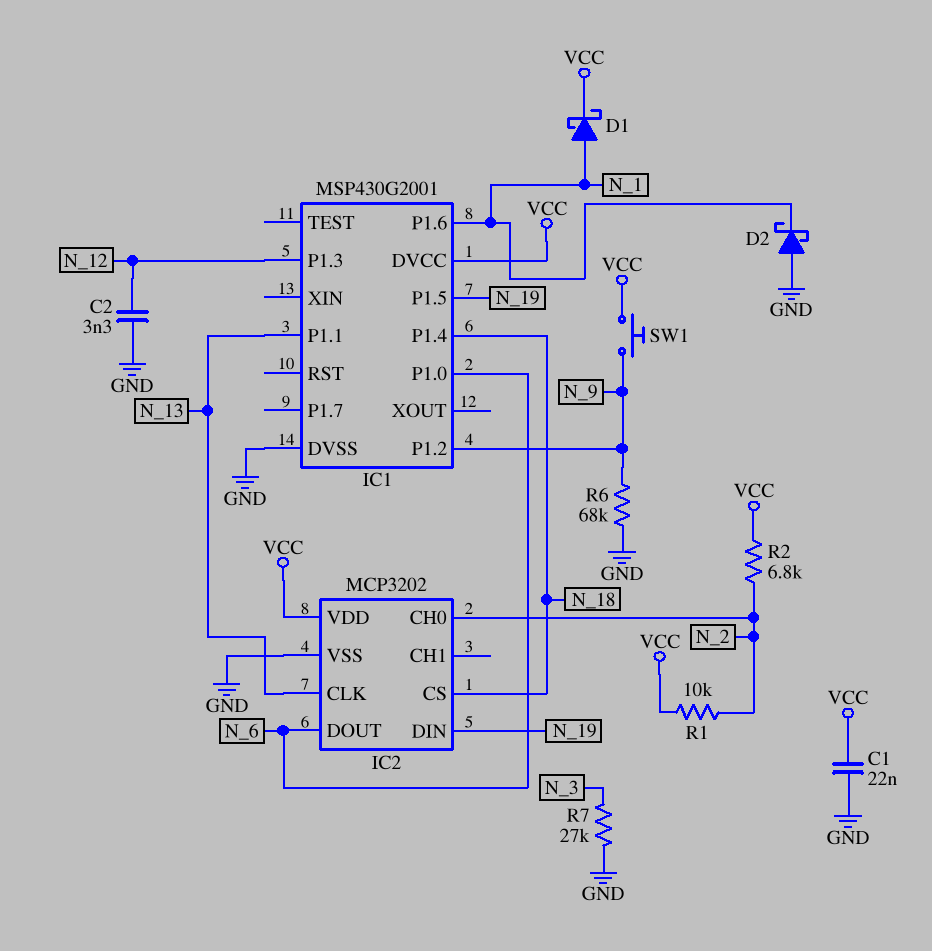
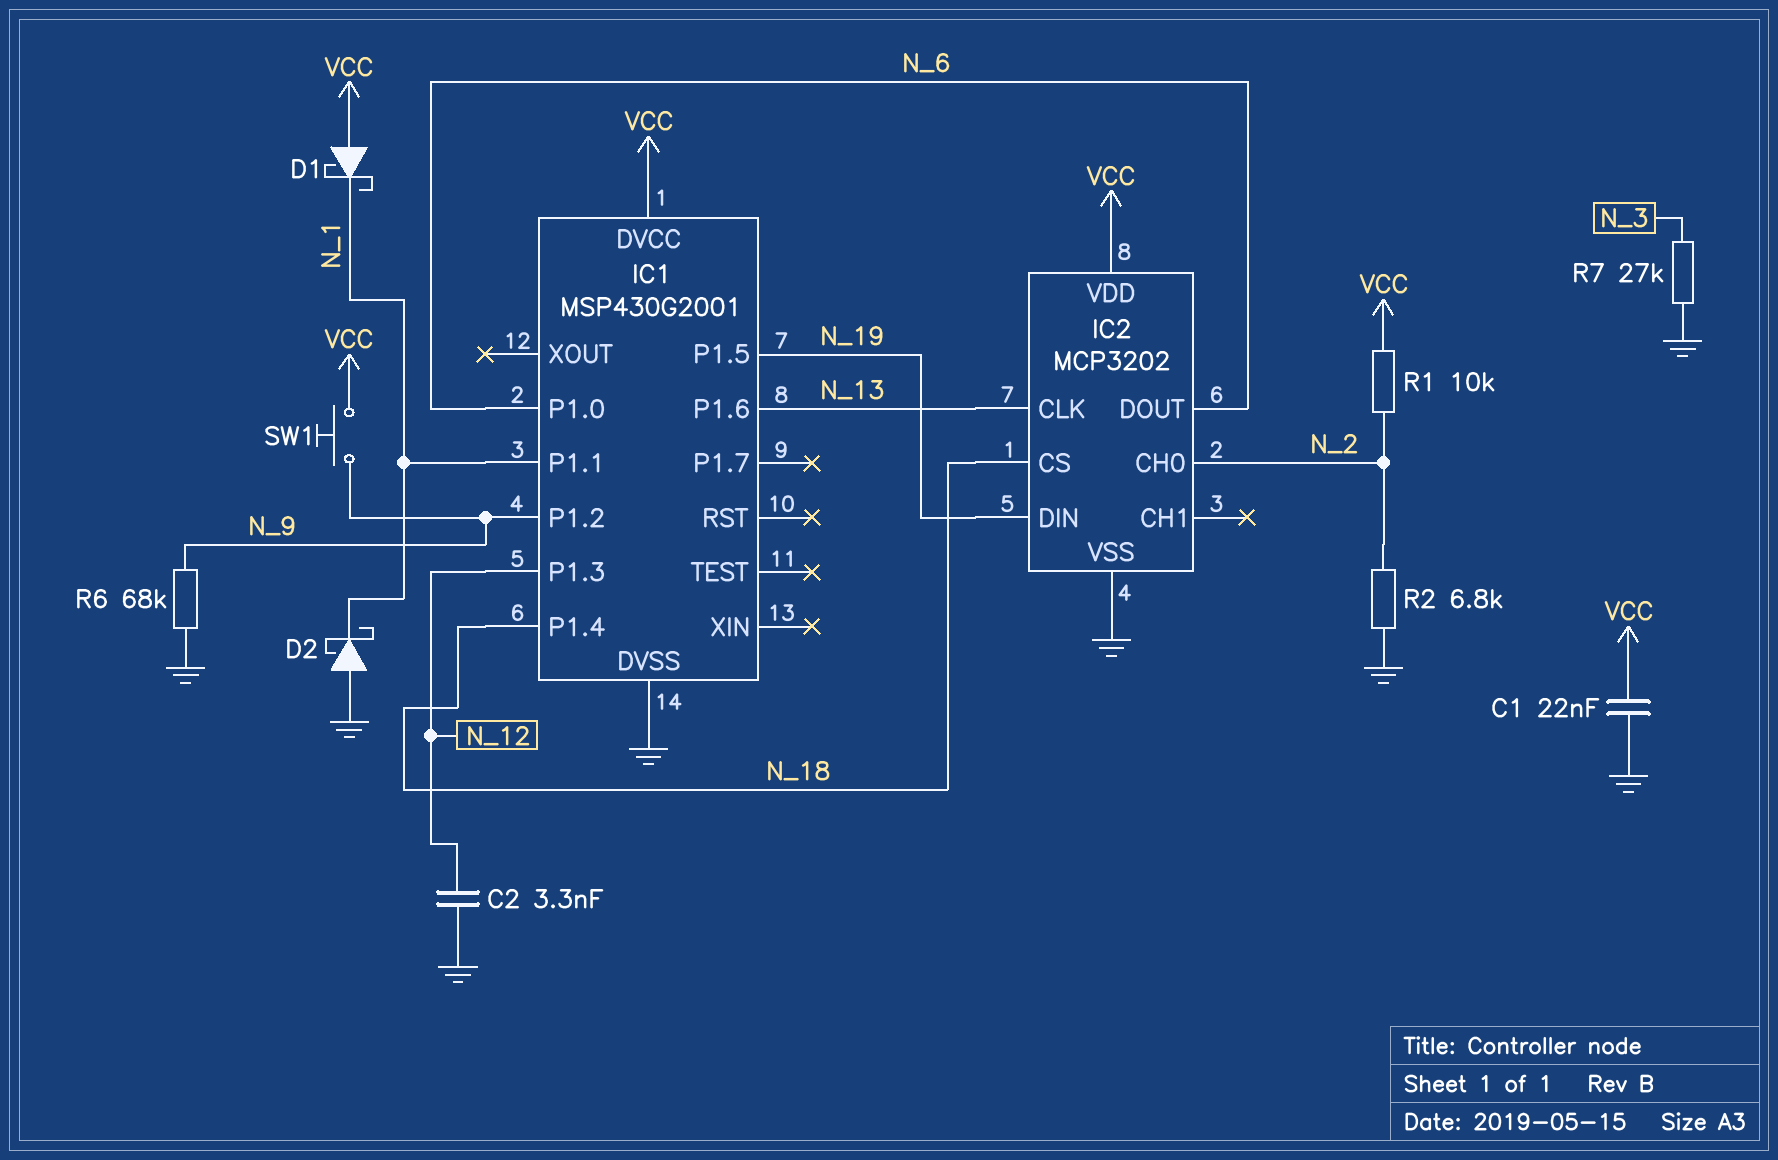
D1: schottky (A N_1, K VCC) -> schottky (A VCC, K N_1)
IC1 pin P1.1: N_13 -> N_1
IC1 pin P1.6: N_1 -> N_13
R2: 6.8k (N_2, VCC) -> 6.8k (GND, N_2)

